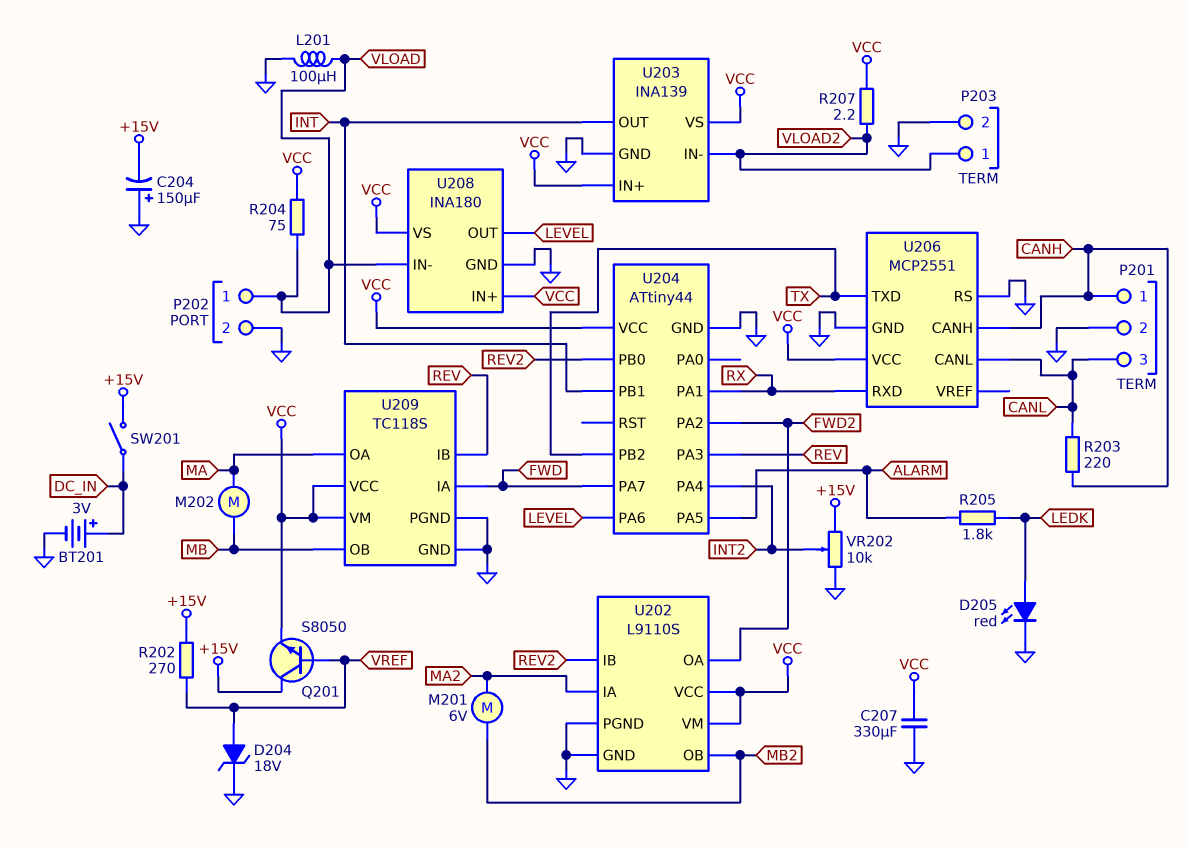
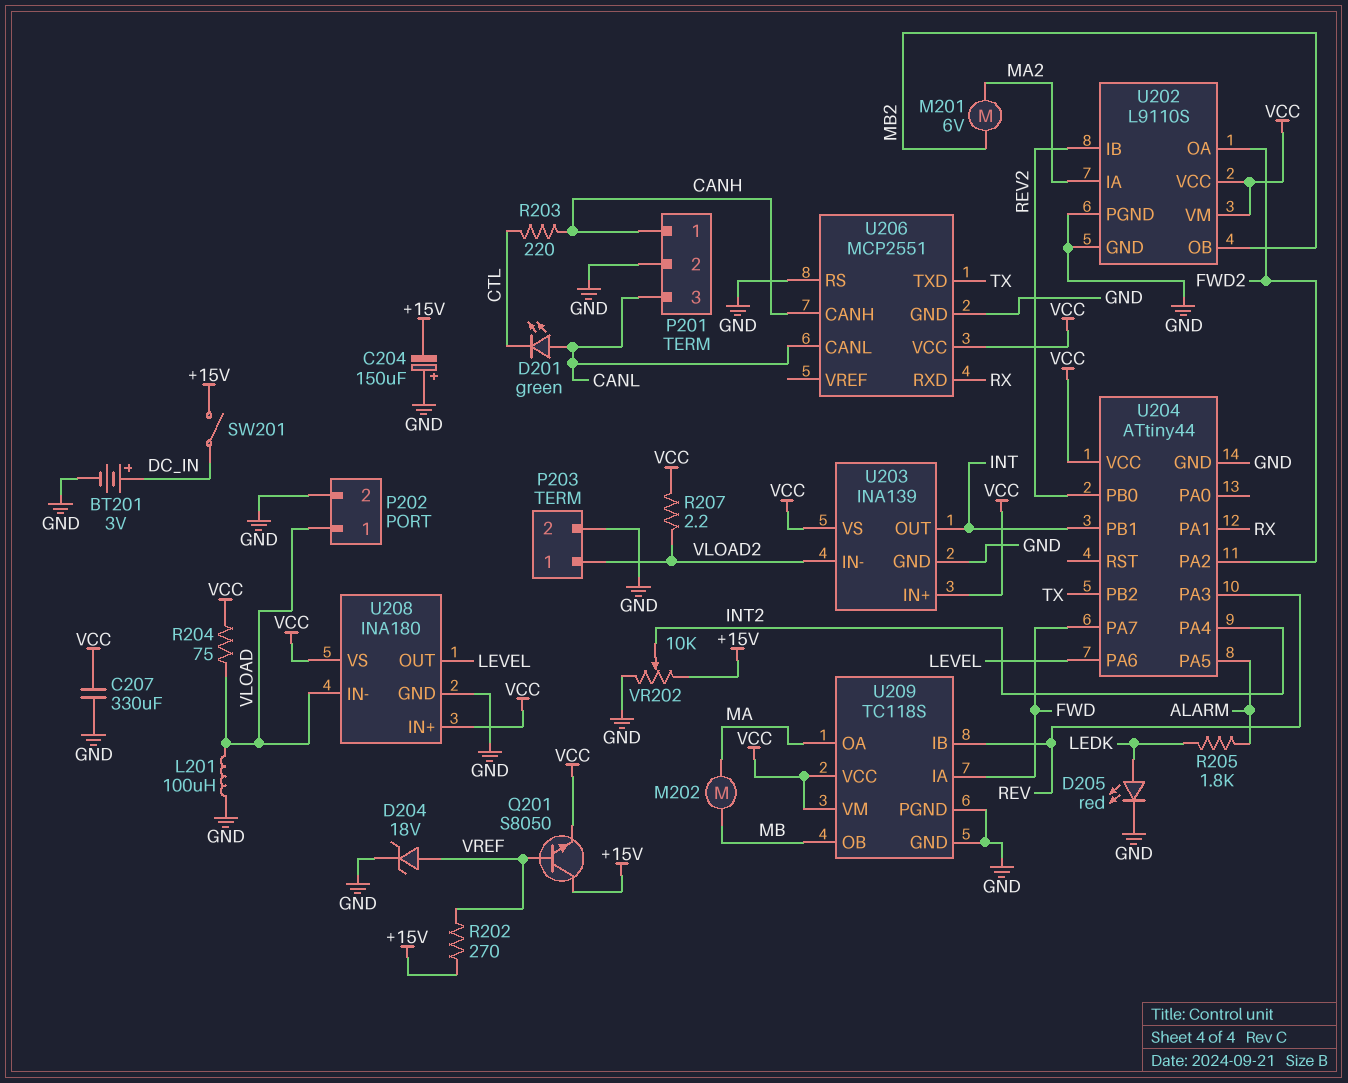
D201: none -> LED green (A CANL, K CTL)
R203: 220 (CANH, CANL) -> 220 (CANH, CTL)

